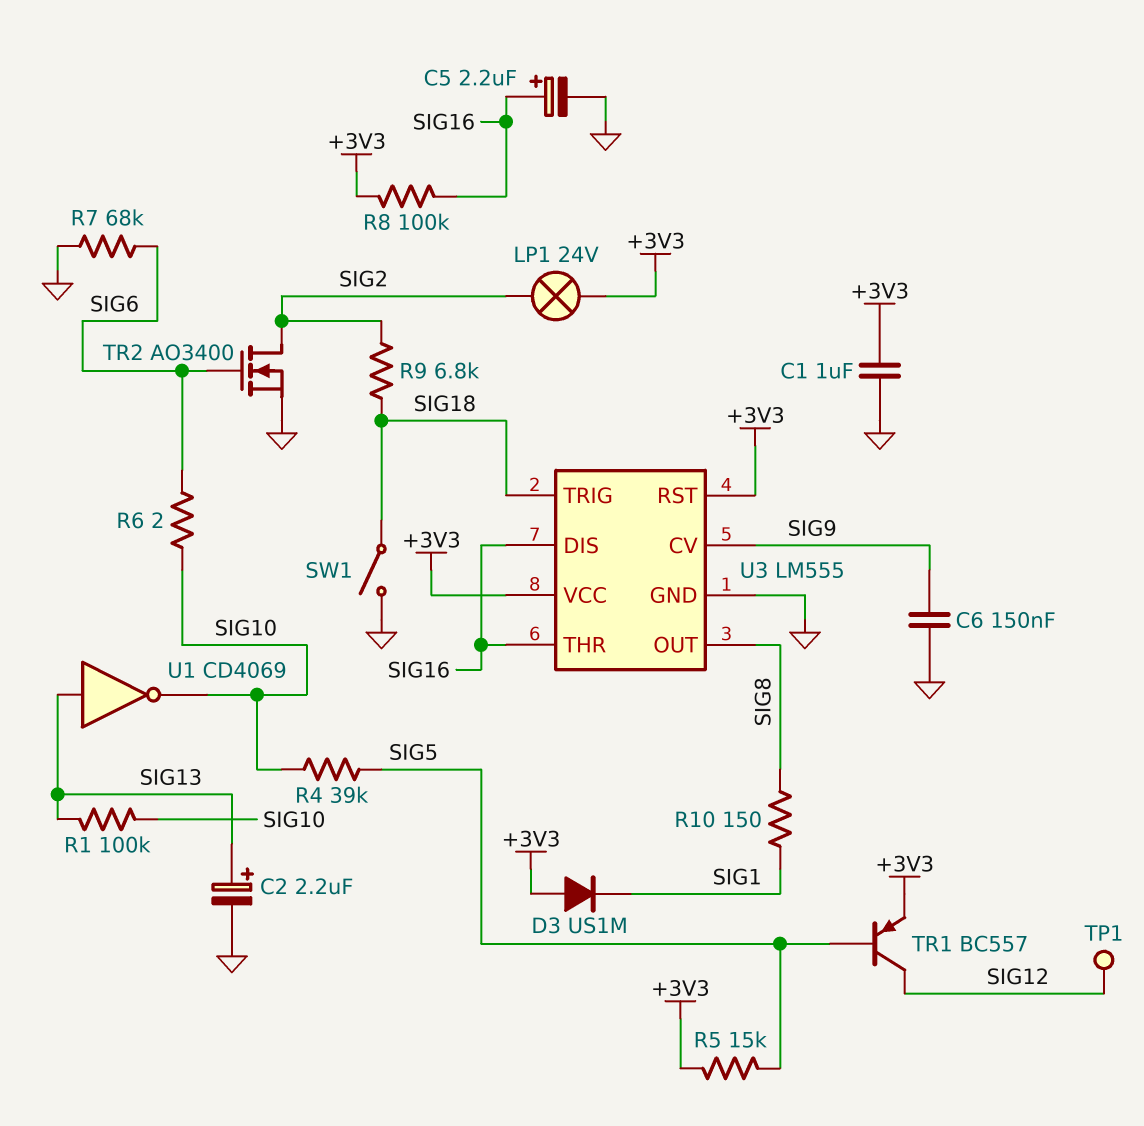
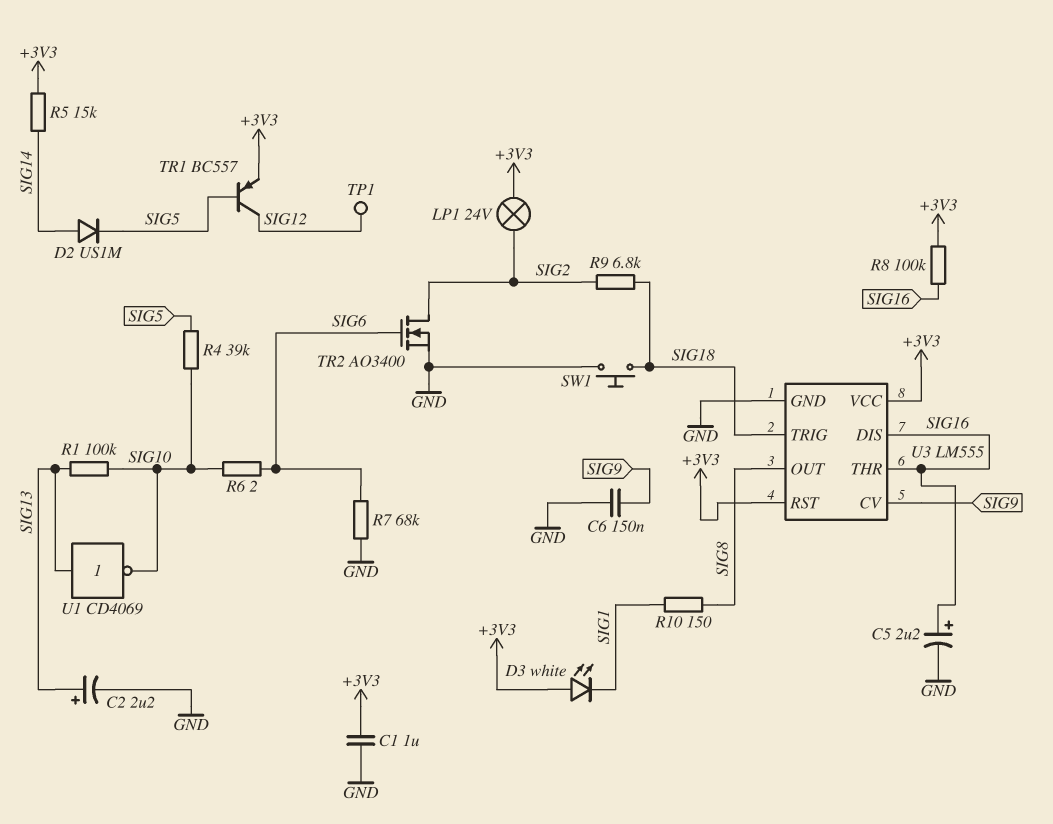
D2: none -> diode US1M (A SIG14, K SIG5)
D3: diode US1M (A +3V3, K SIG1) -> LED white (A +3V3, K SIG1)
R5: 15k (+3V3, SIG5) -> 15k (+3V3, SIG14)
SW1: switch (GND, SIG18) -> button (GND, SIG18)

